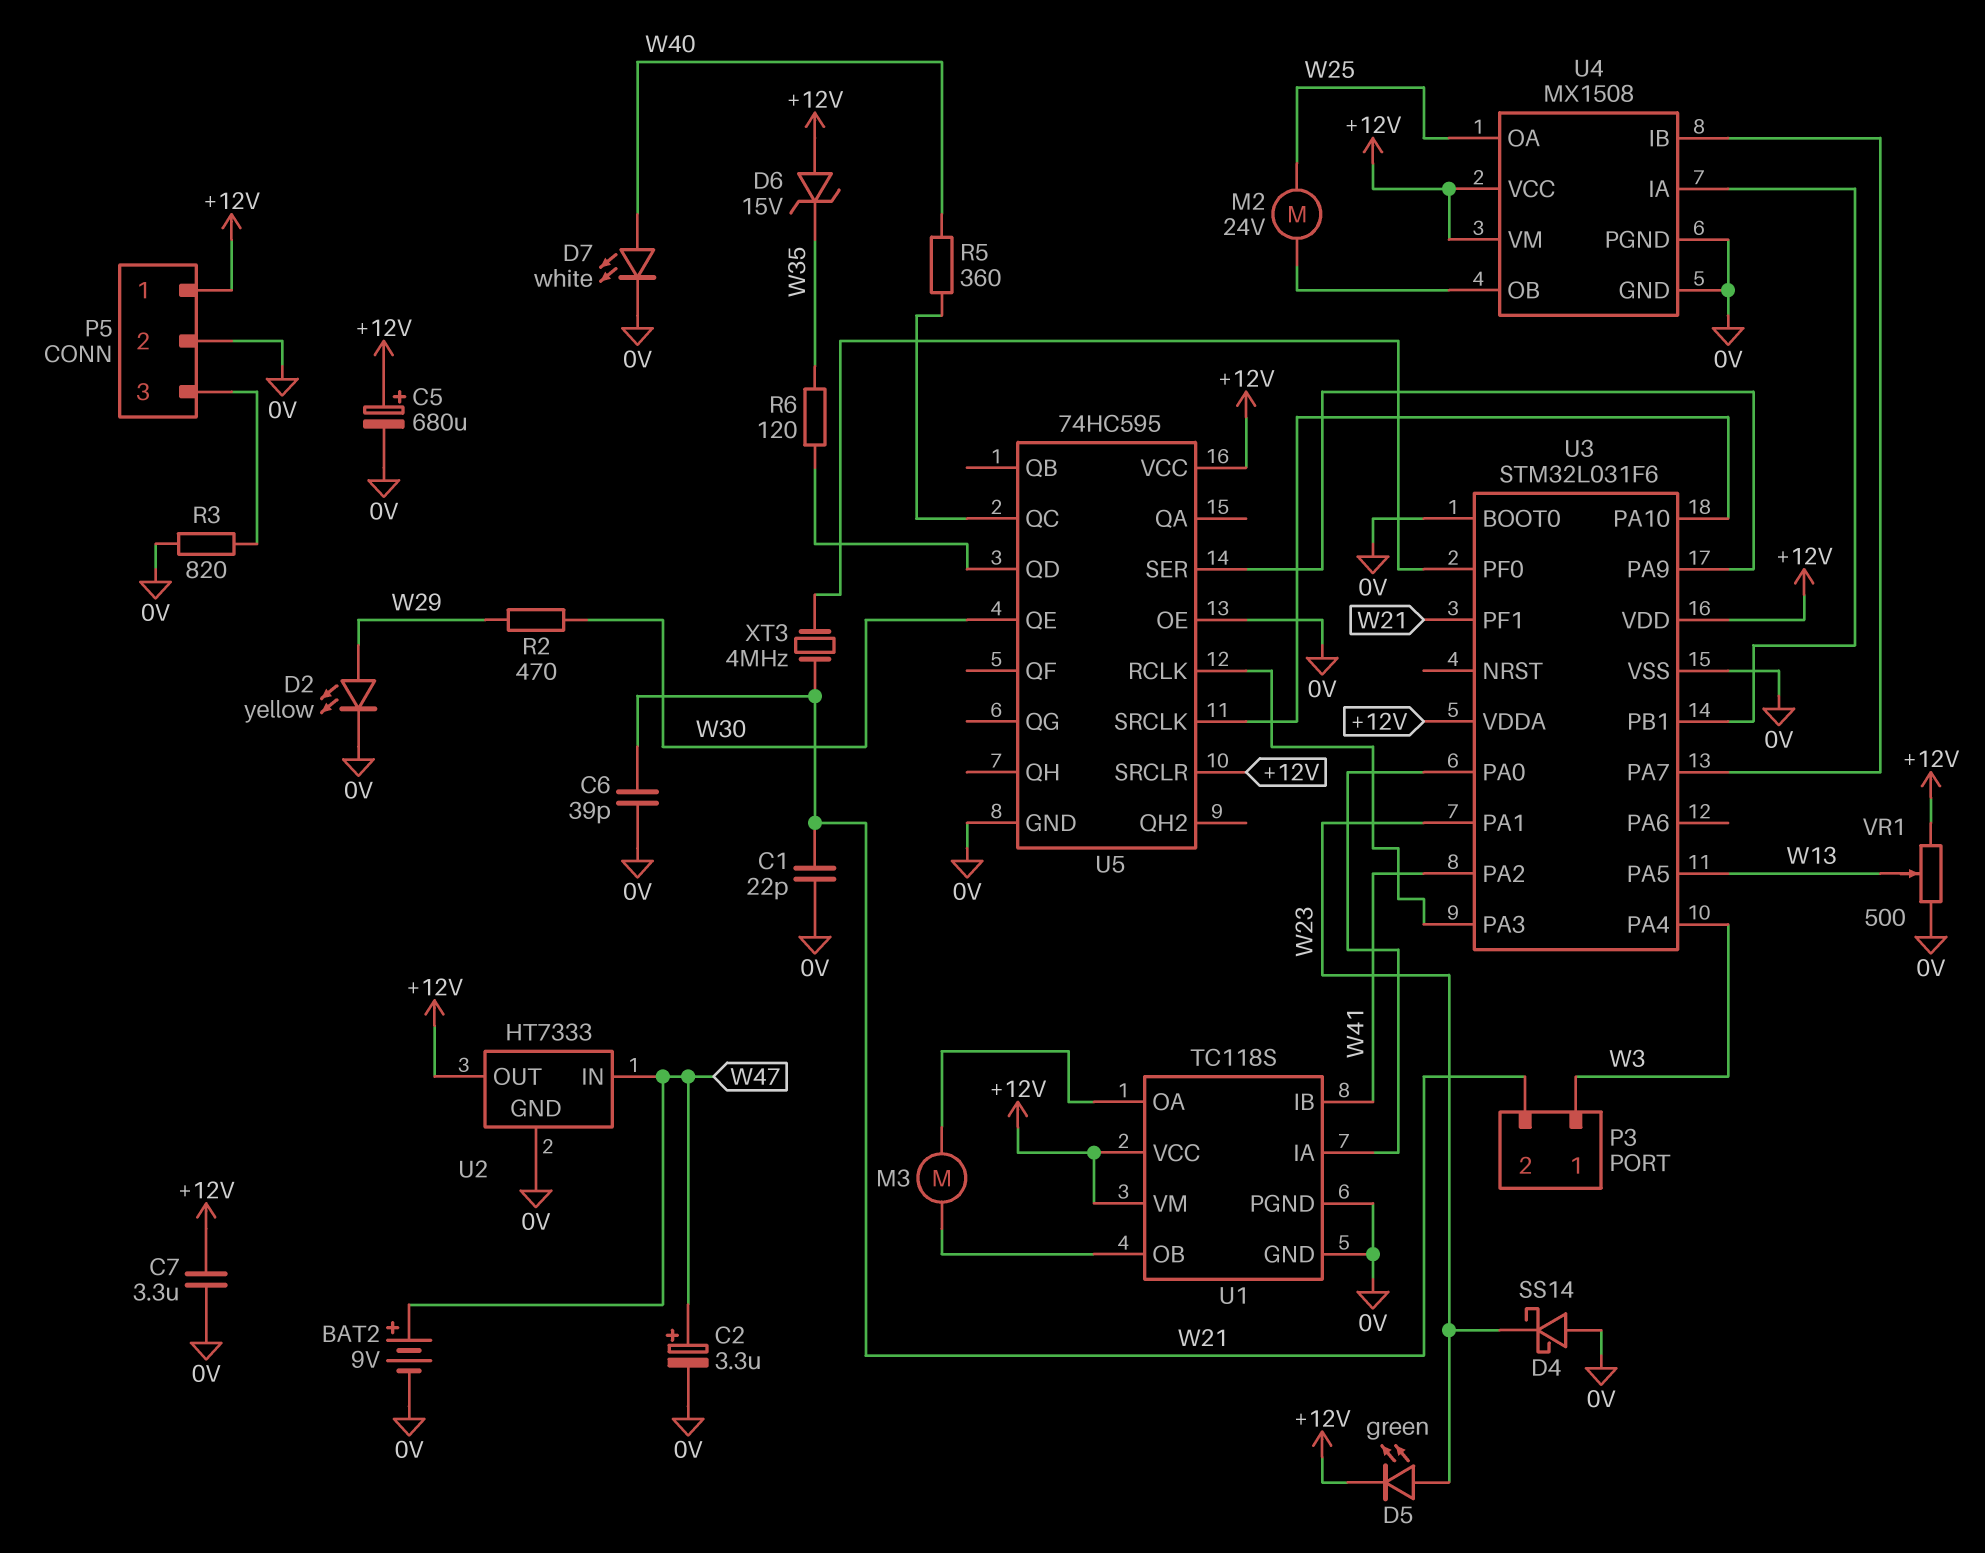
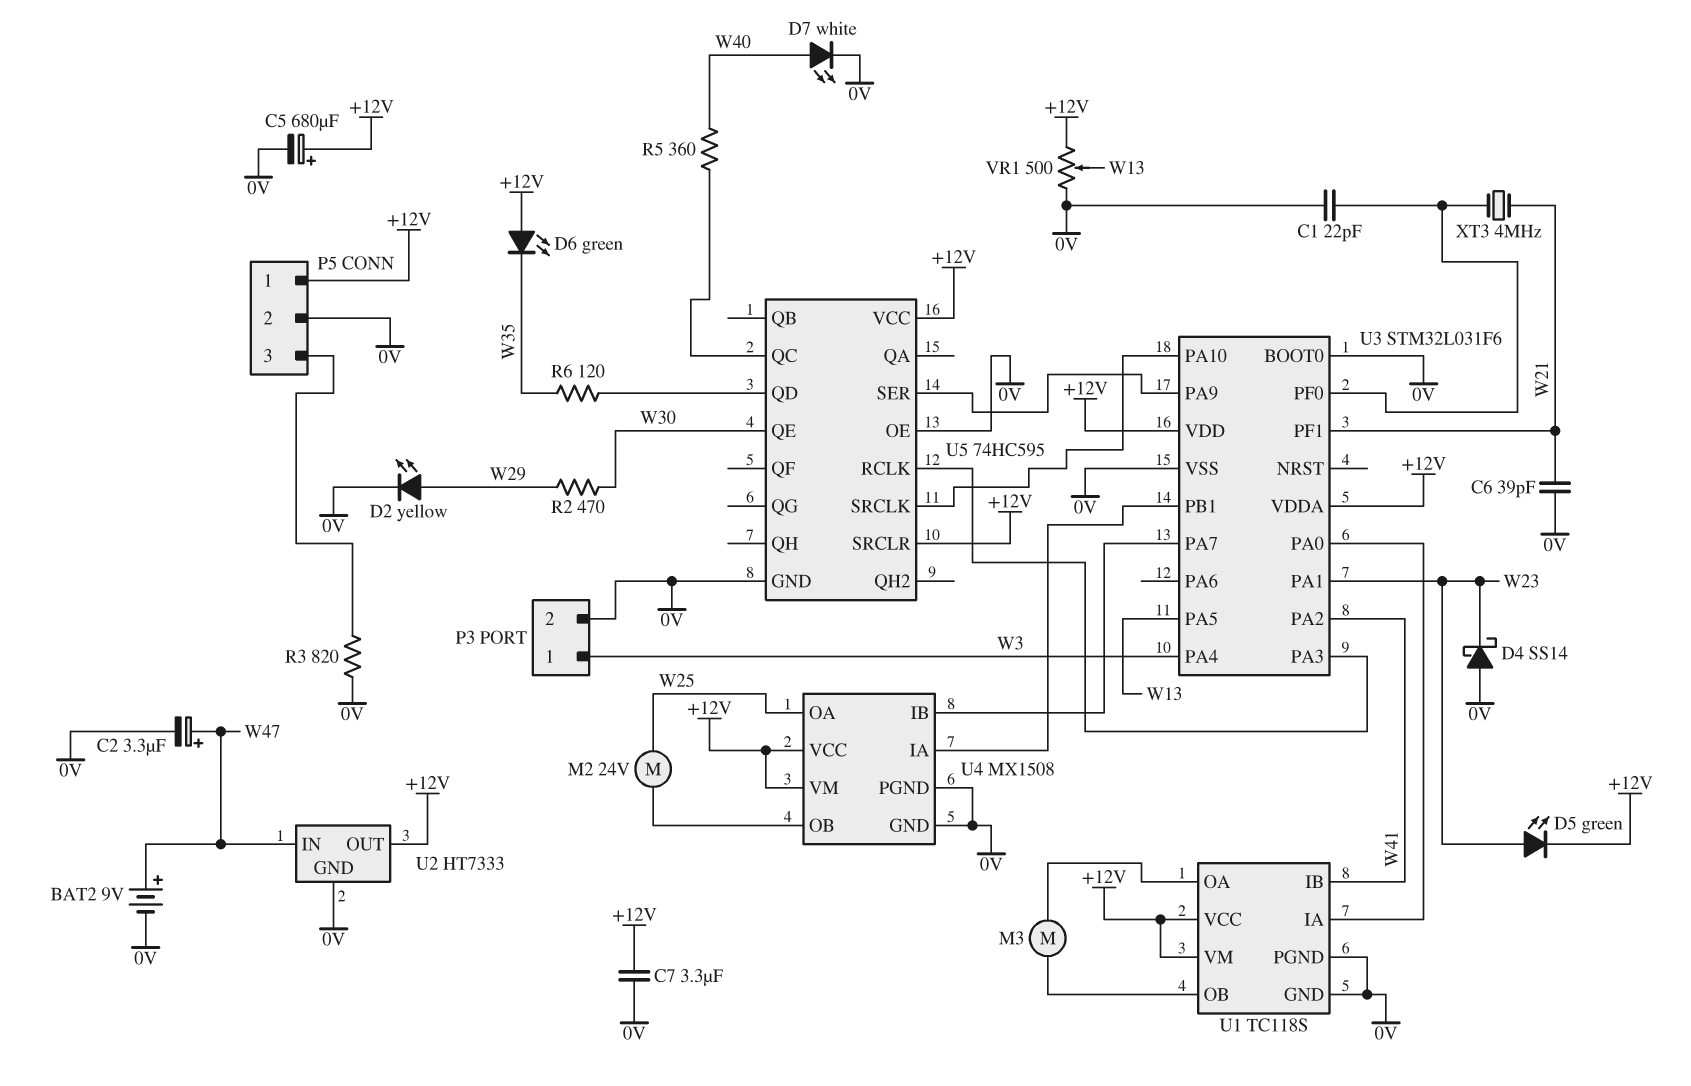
C1: 22pF (0V, W21) -> 22pF (0V, U3/PF0)
D6: zener 15V (A +12V, K W35) -> LED green (A +12V, K W35)
P3 pin 2: W21 -> 0V

